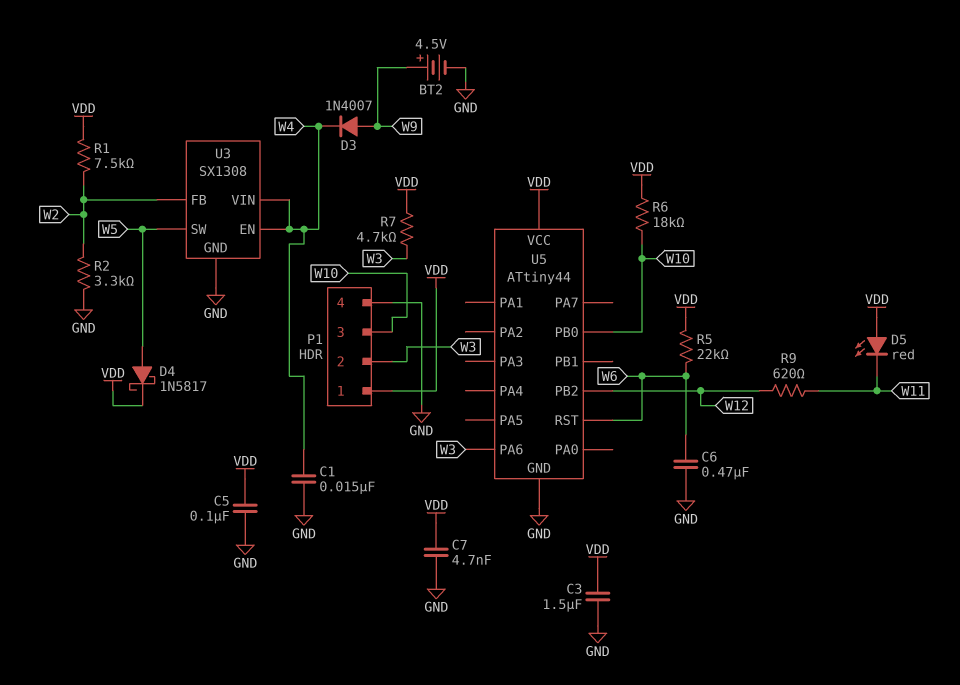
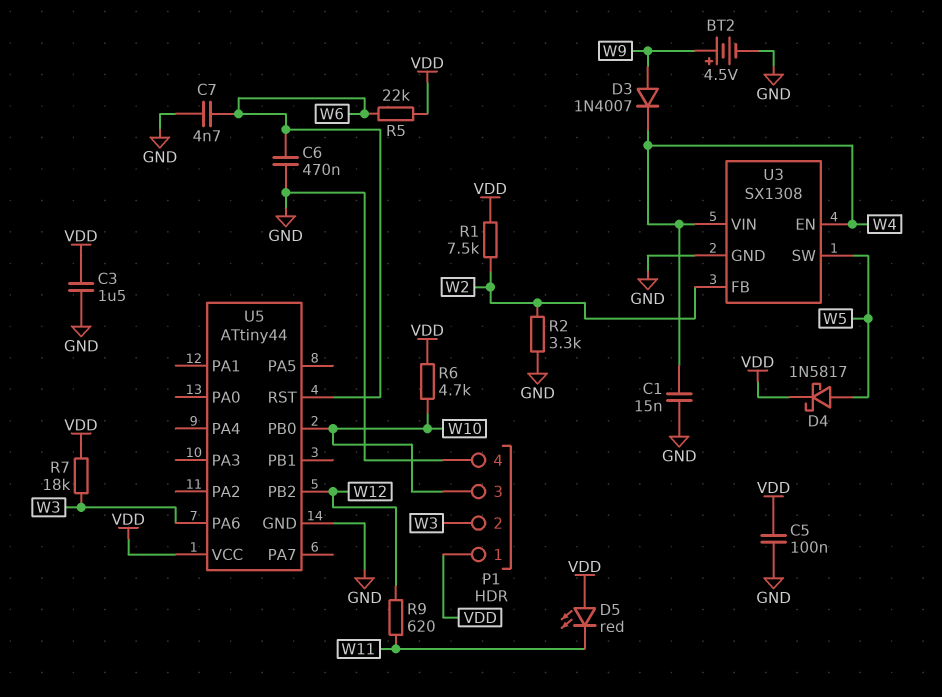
C7: 4.7nF (GND, VDD) -> 4.7nF (GND, W6)
R6: 18k (VDD, W10) -> 4.7k (VDD, W10)
R7: 4.7k (VDD, W3) -> 18k (VDD, W3)

